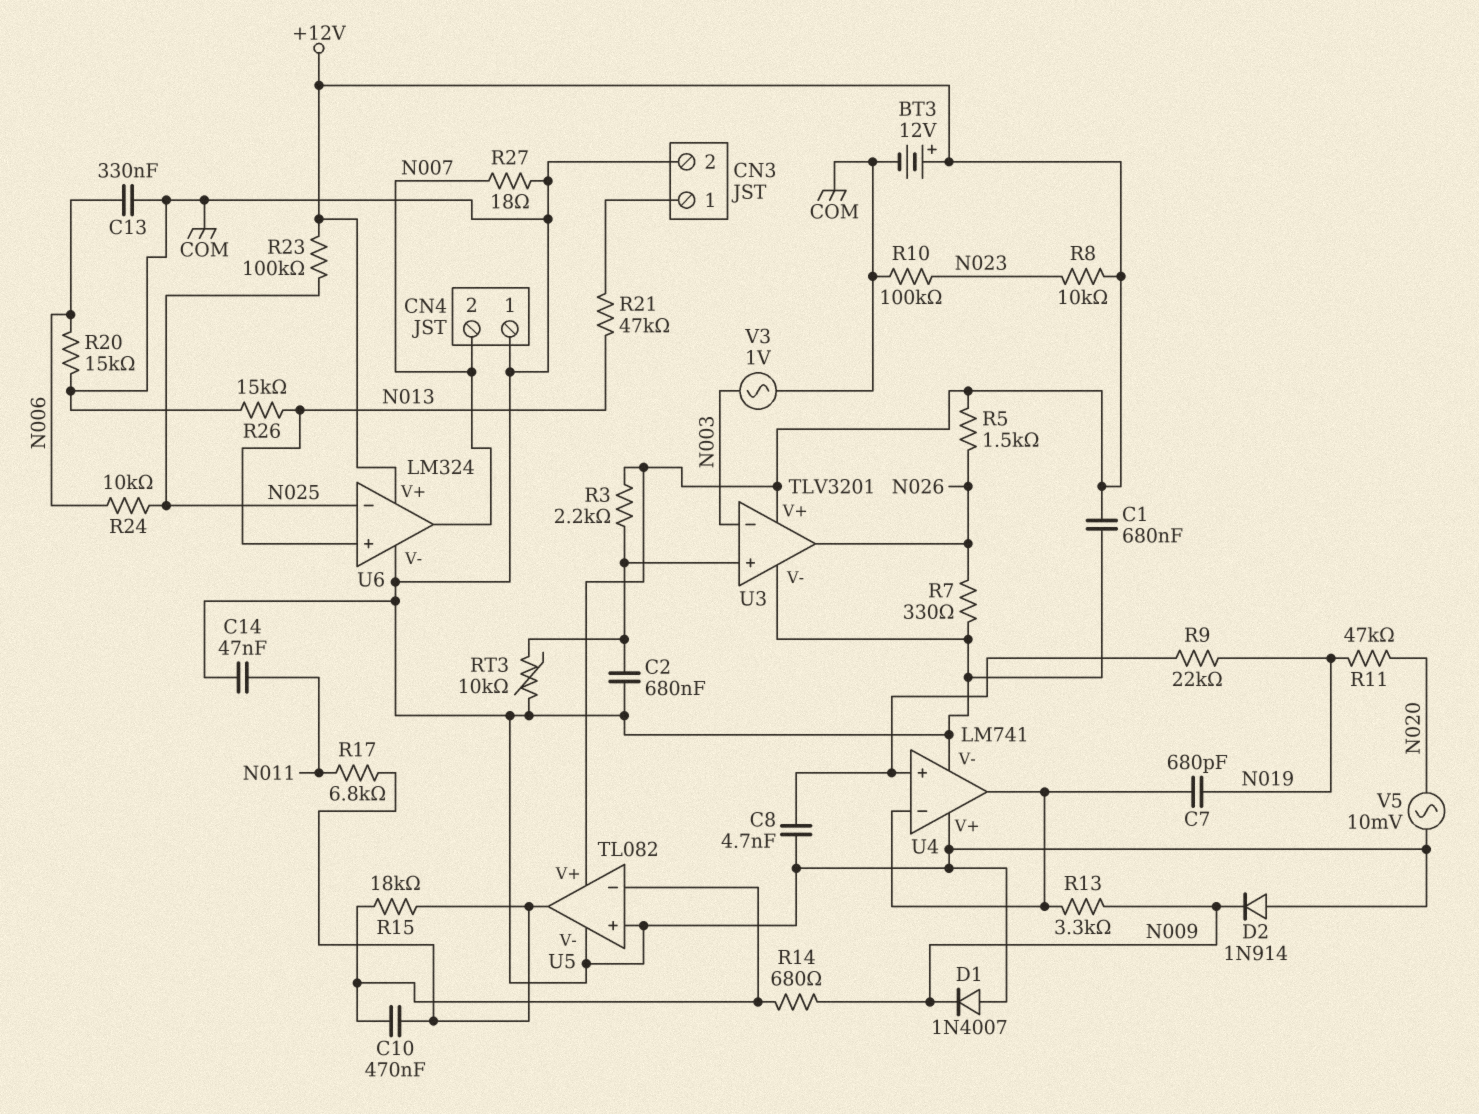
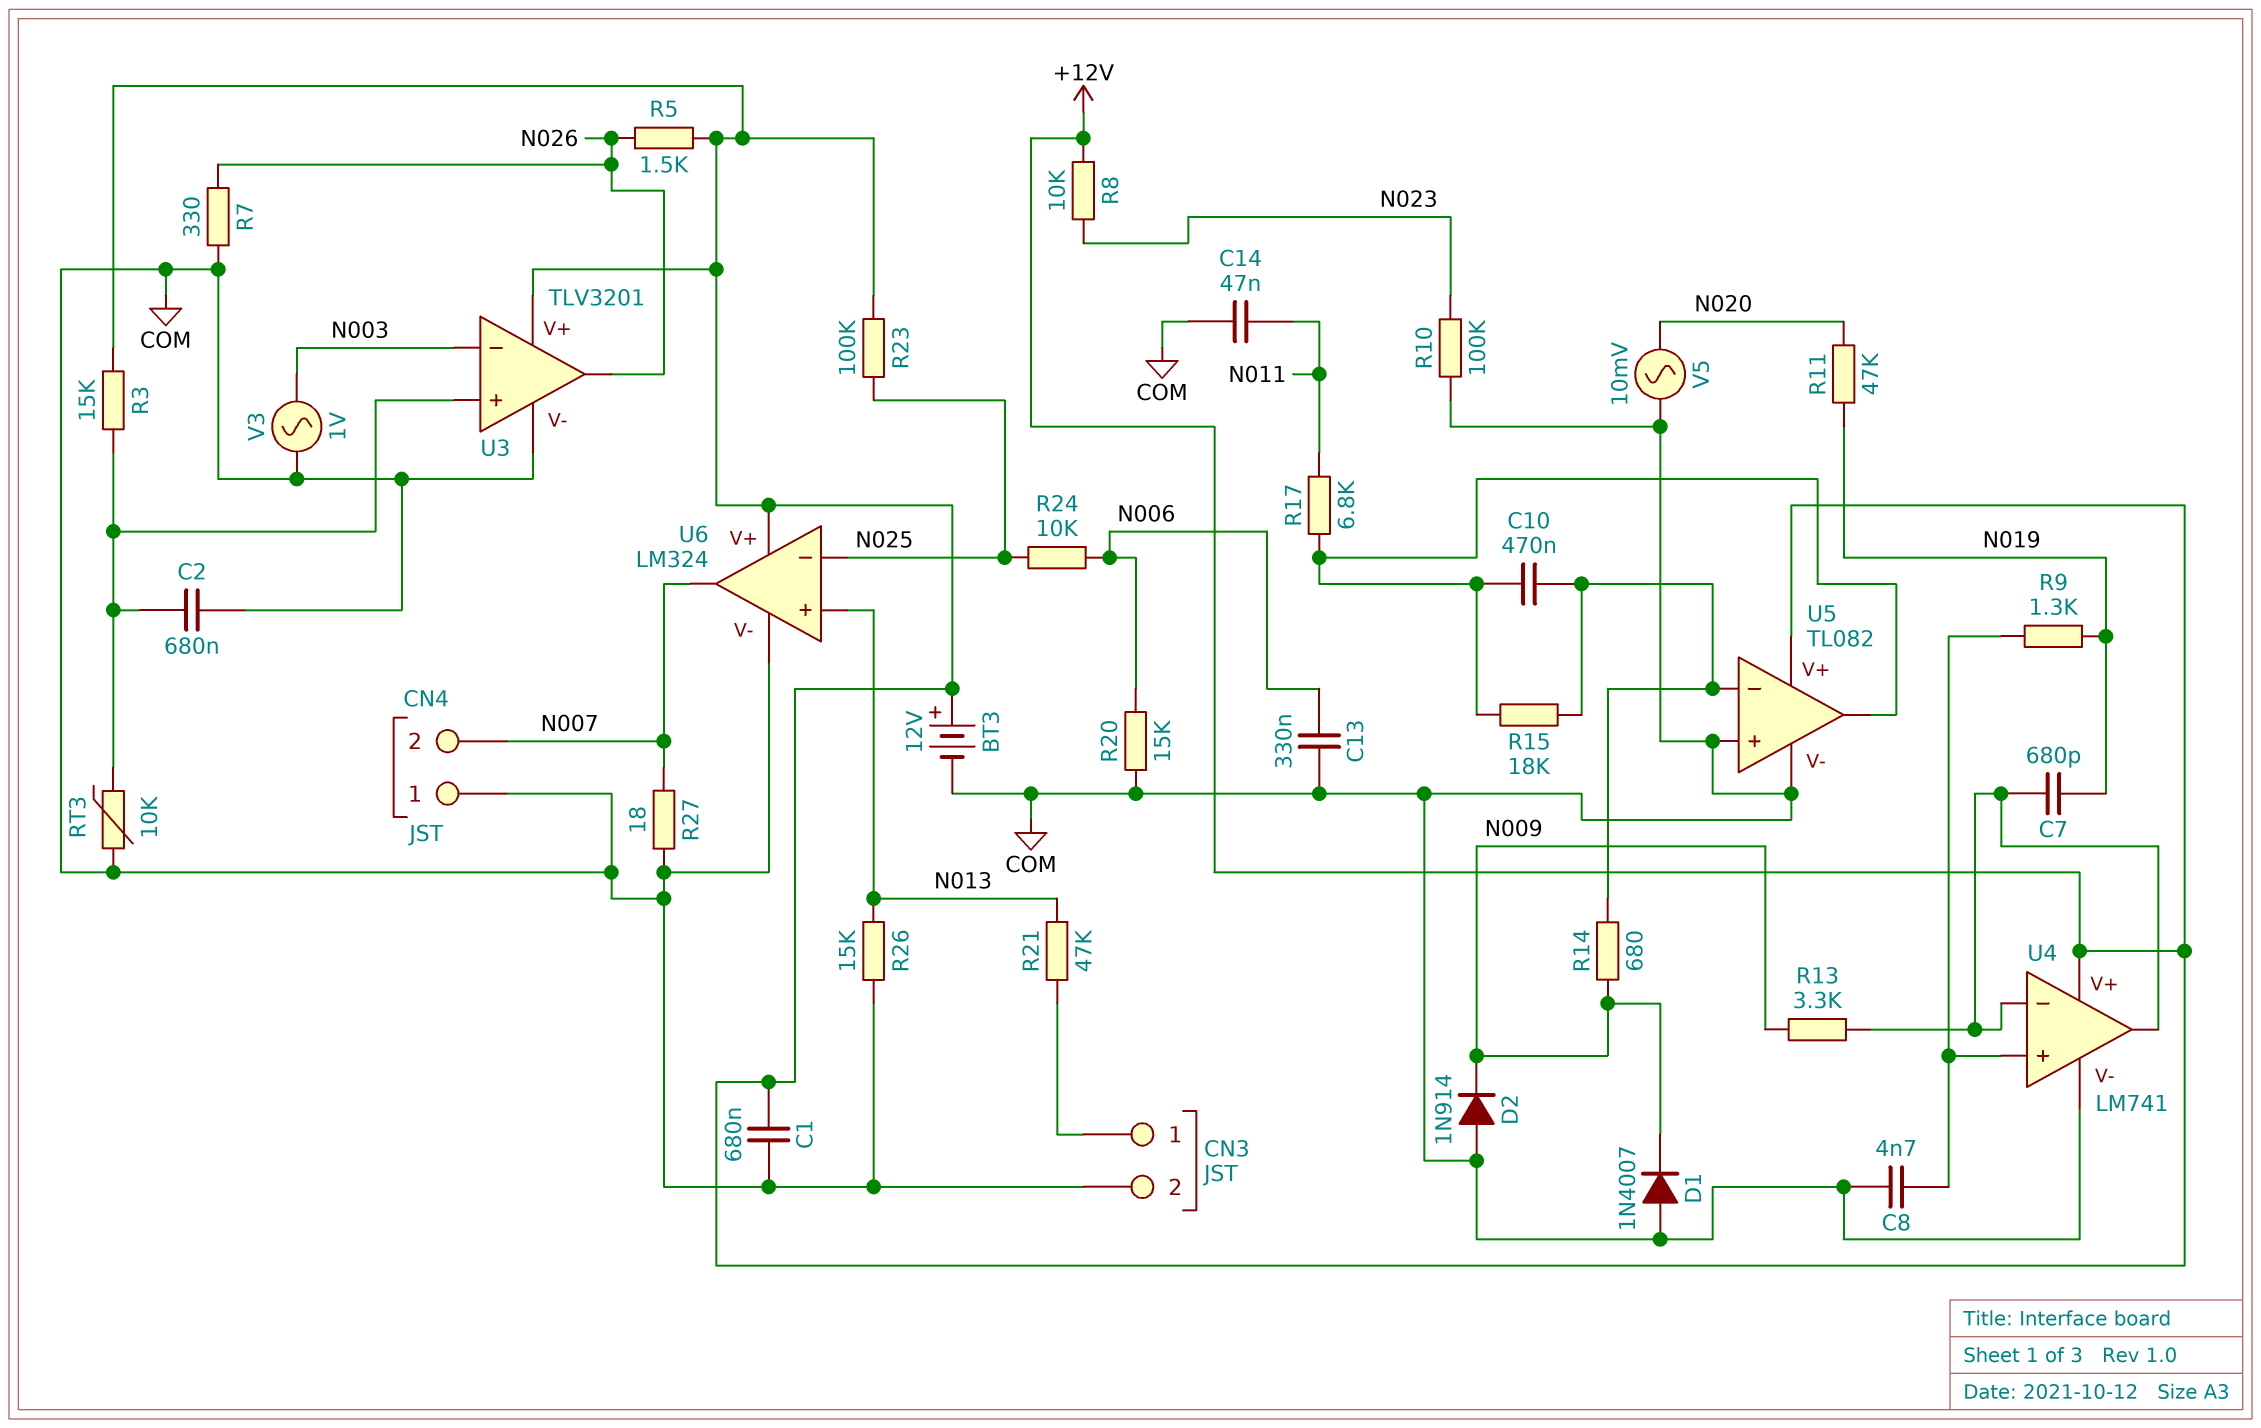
R3: 2.2k (+12V, U3/in+) -> 15k (+12V, U3/in+)
R9: 22k (N019, U4/in+) -> 1.3k (N019, U4/in+)
U4 pin V+: COM -> +12V

